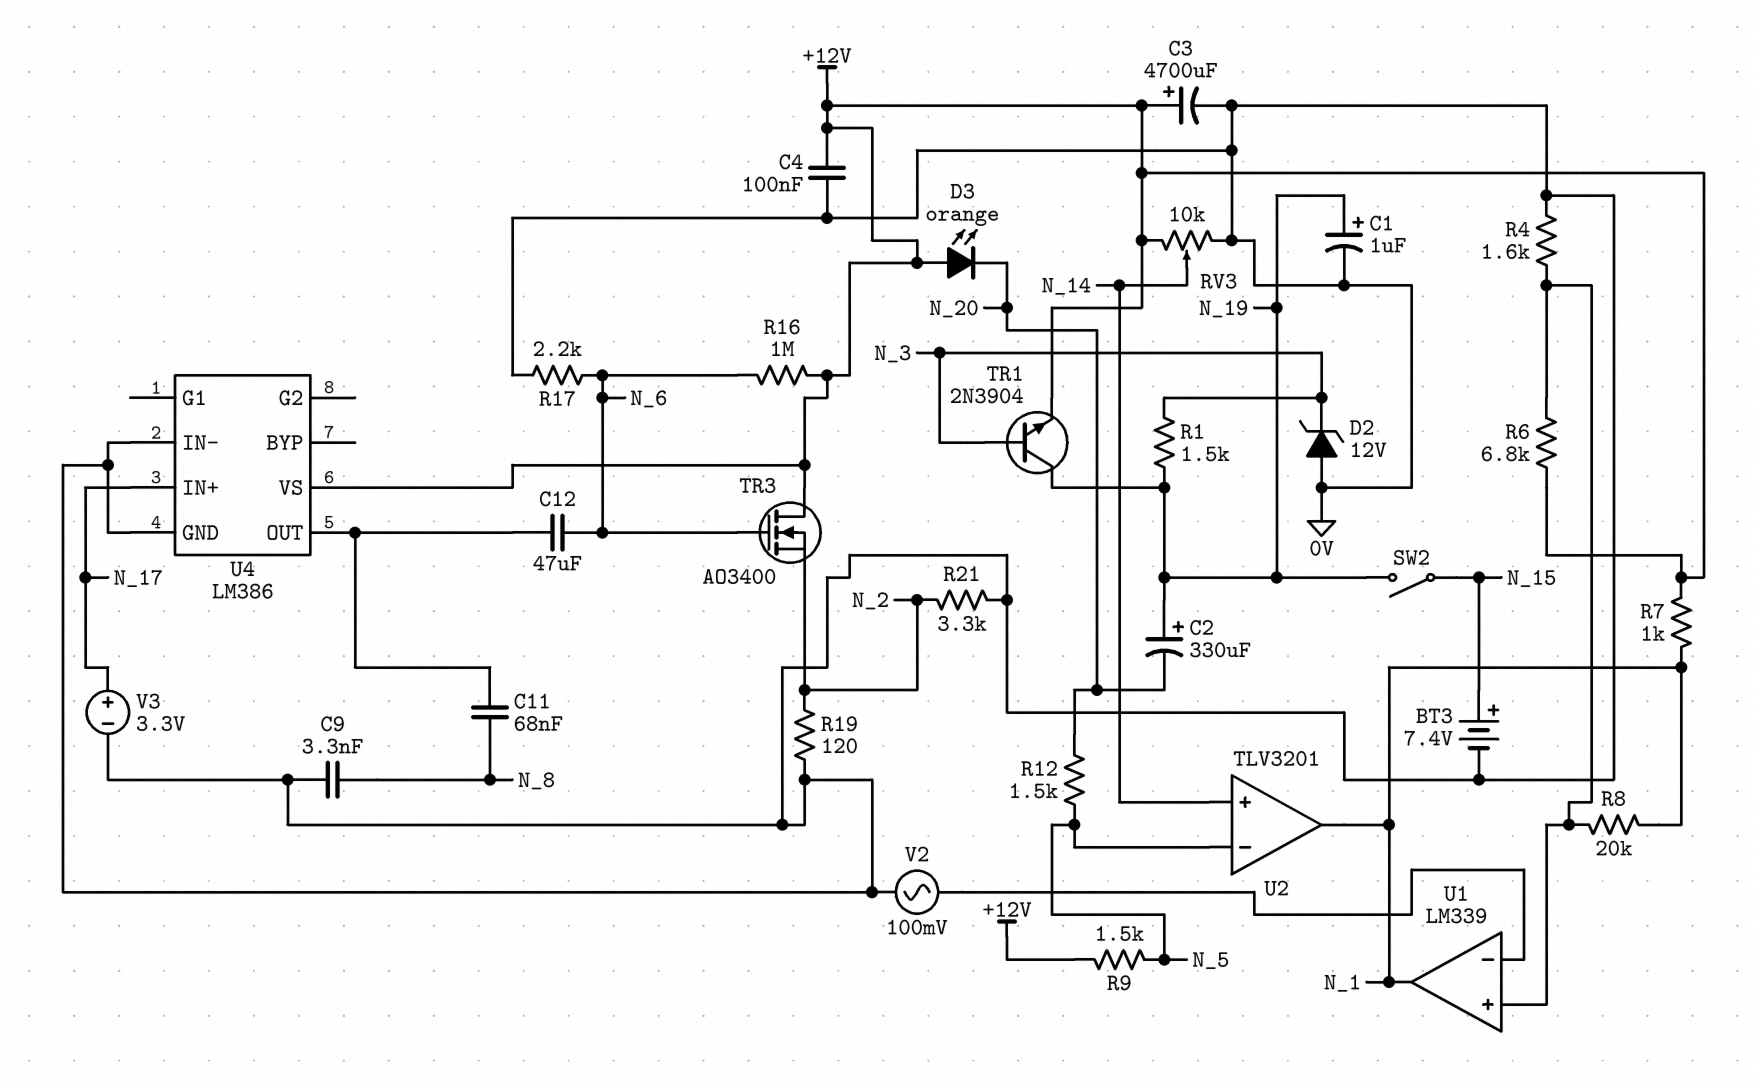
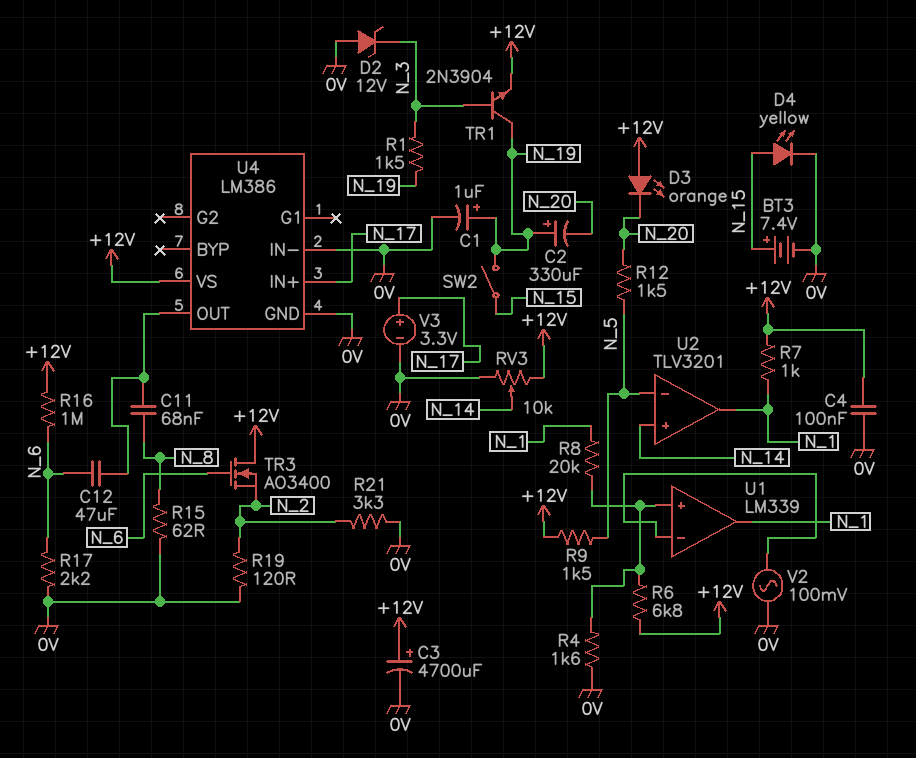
C9: 3.3nF (0V, N_8) -> none
D4: none -> LED yellow (A N_15, K 0V)
R15: none -> 62 (0V, N_8)

